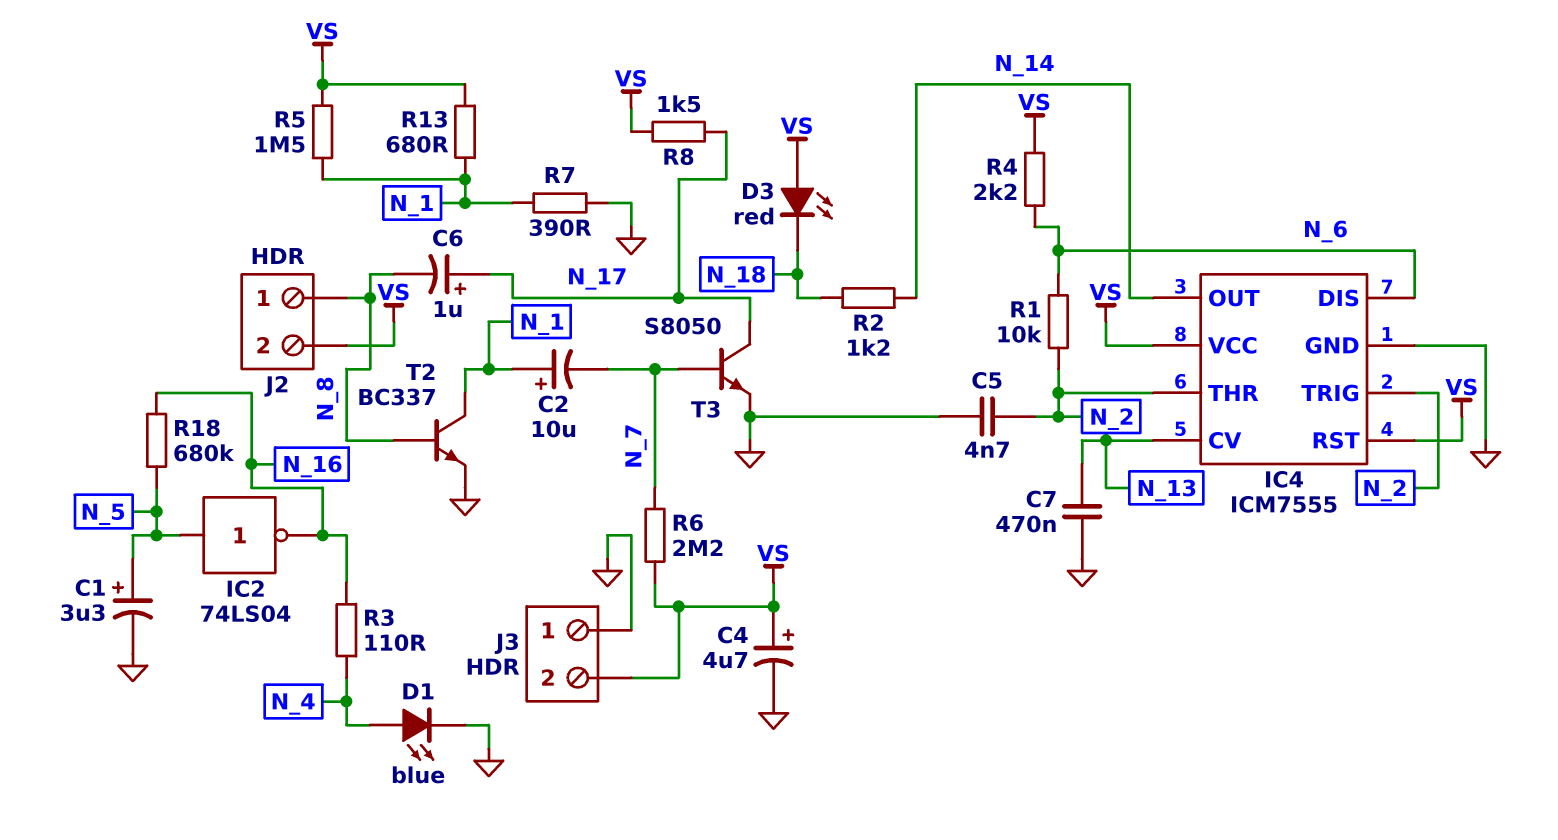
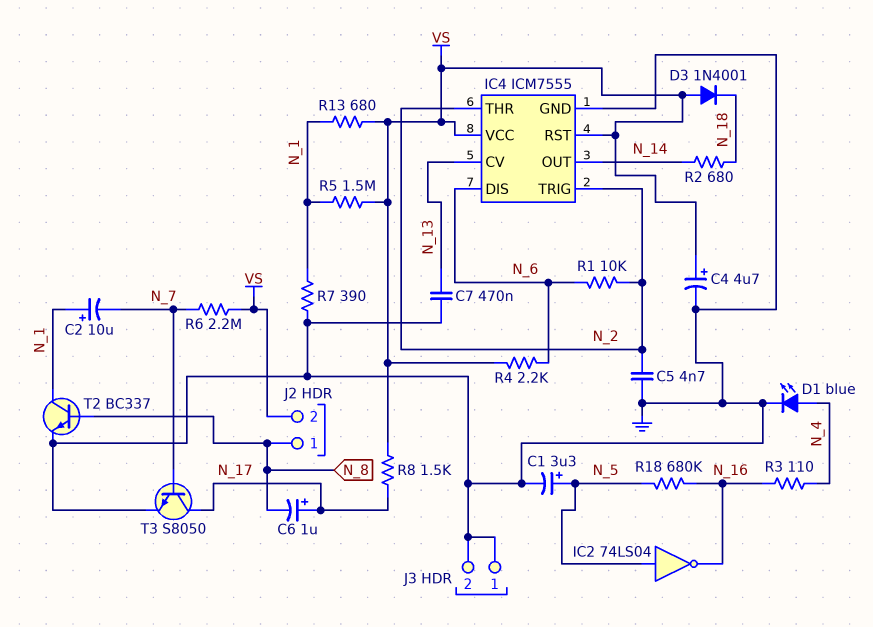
D3: LED red (A VS, K N_18) -> diode 1N4001 (A VS, K N_18)
J3 pin 2: VS -> GND
R2: 1.2k (N_14, N_18) -> 680 (N_14, N_18)

